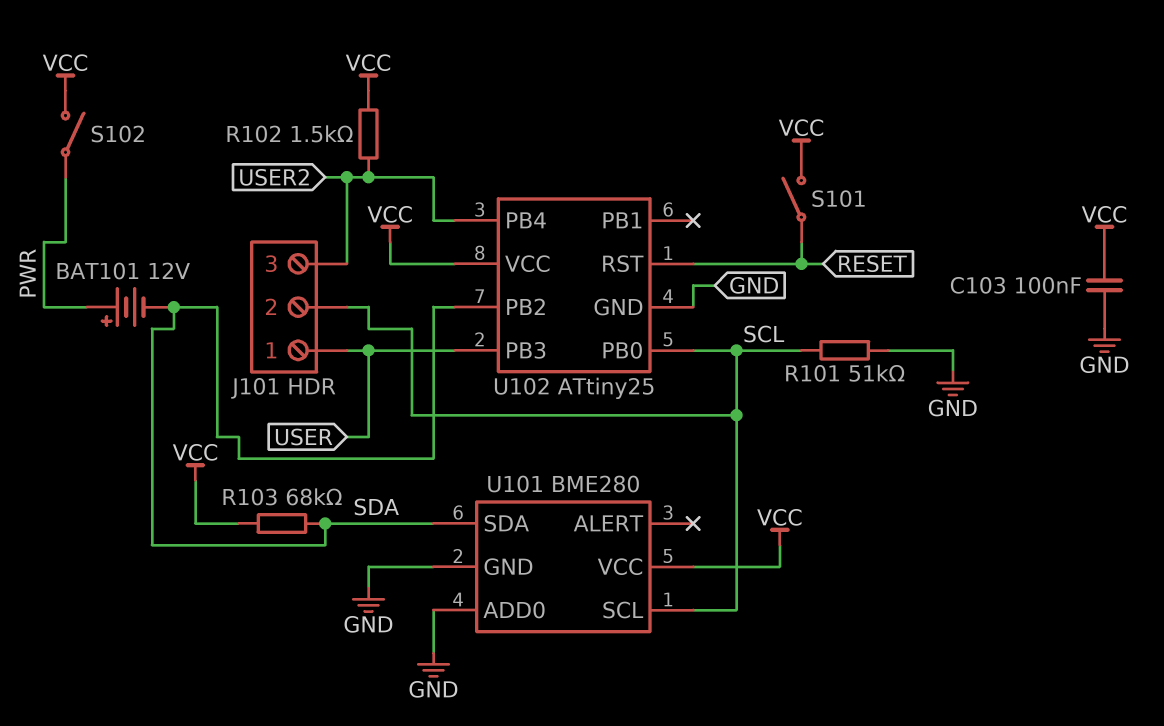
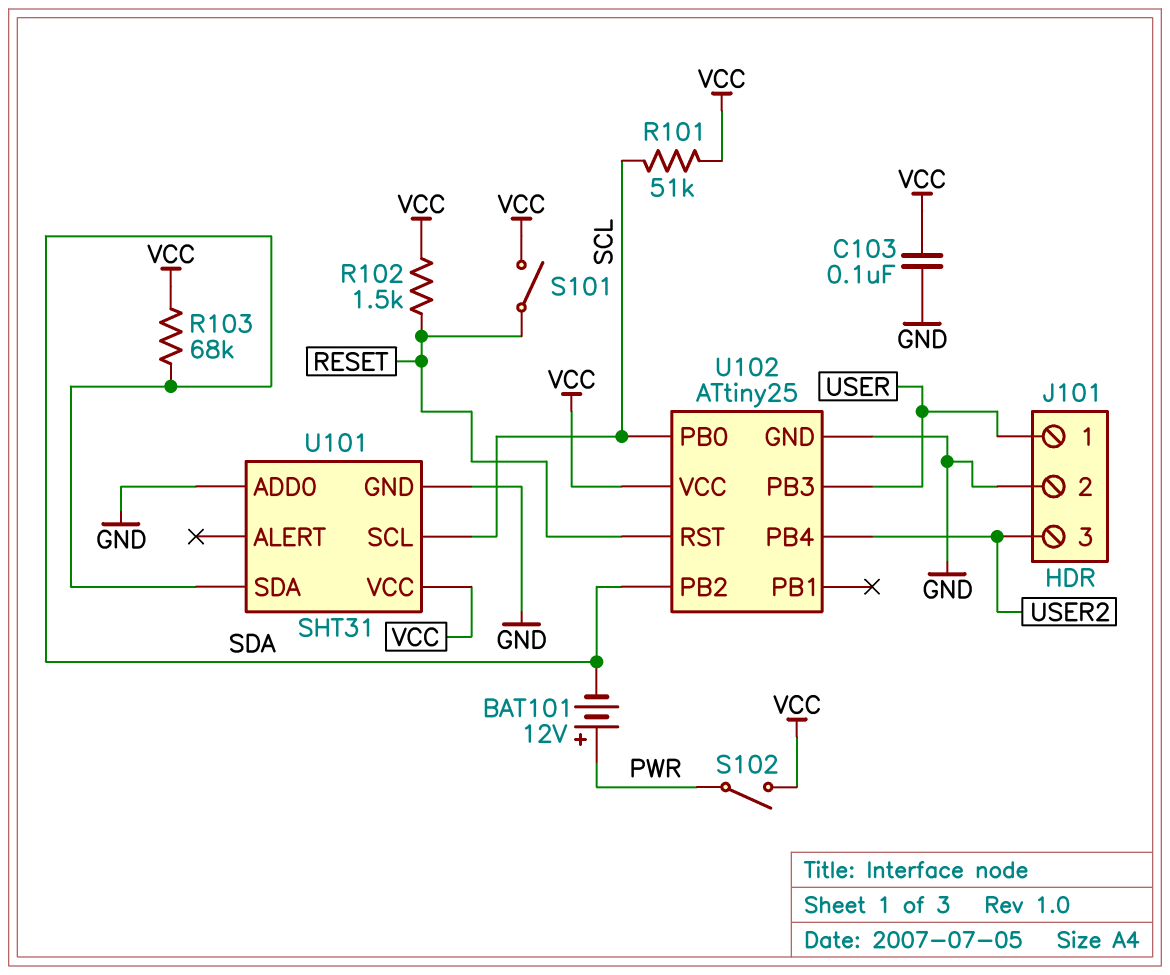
J101 pin 2: SCL -> GND
R101: 51k (GND, SCL) -> 51k (SCL, VCC)
R102: 1.5k (USER2, VCC) -> 1.5k (RESET, VCC)
U101: BME280 -> SHT31

